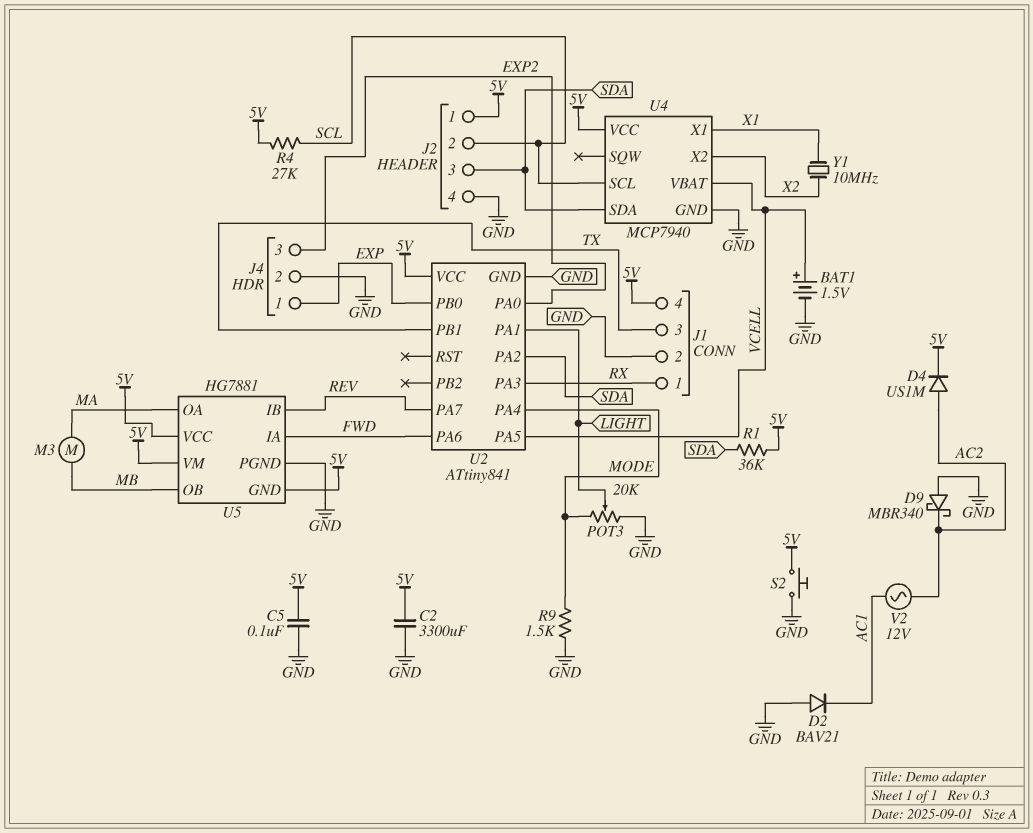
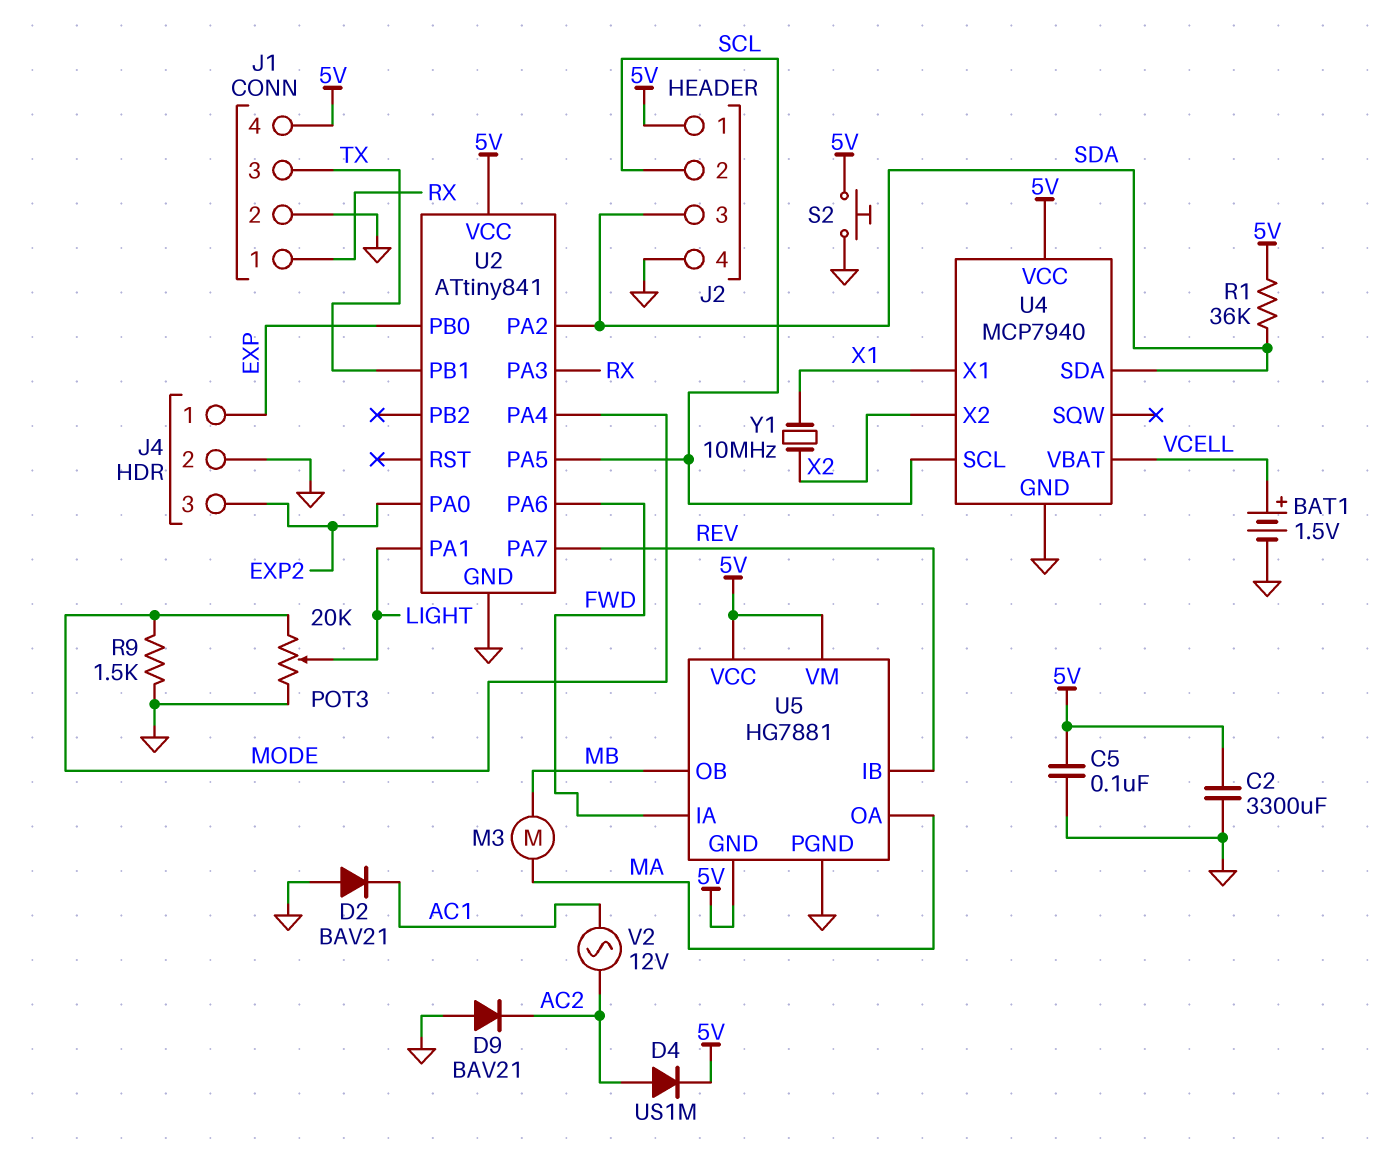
D9: schottky MBR340 (A GND, K AC2) -> diode BAV21 (A GND, K AC2)
R4: 27k (5V, SCL) -> none
U2 pin PA5: VCELL -> SCL

